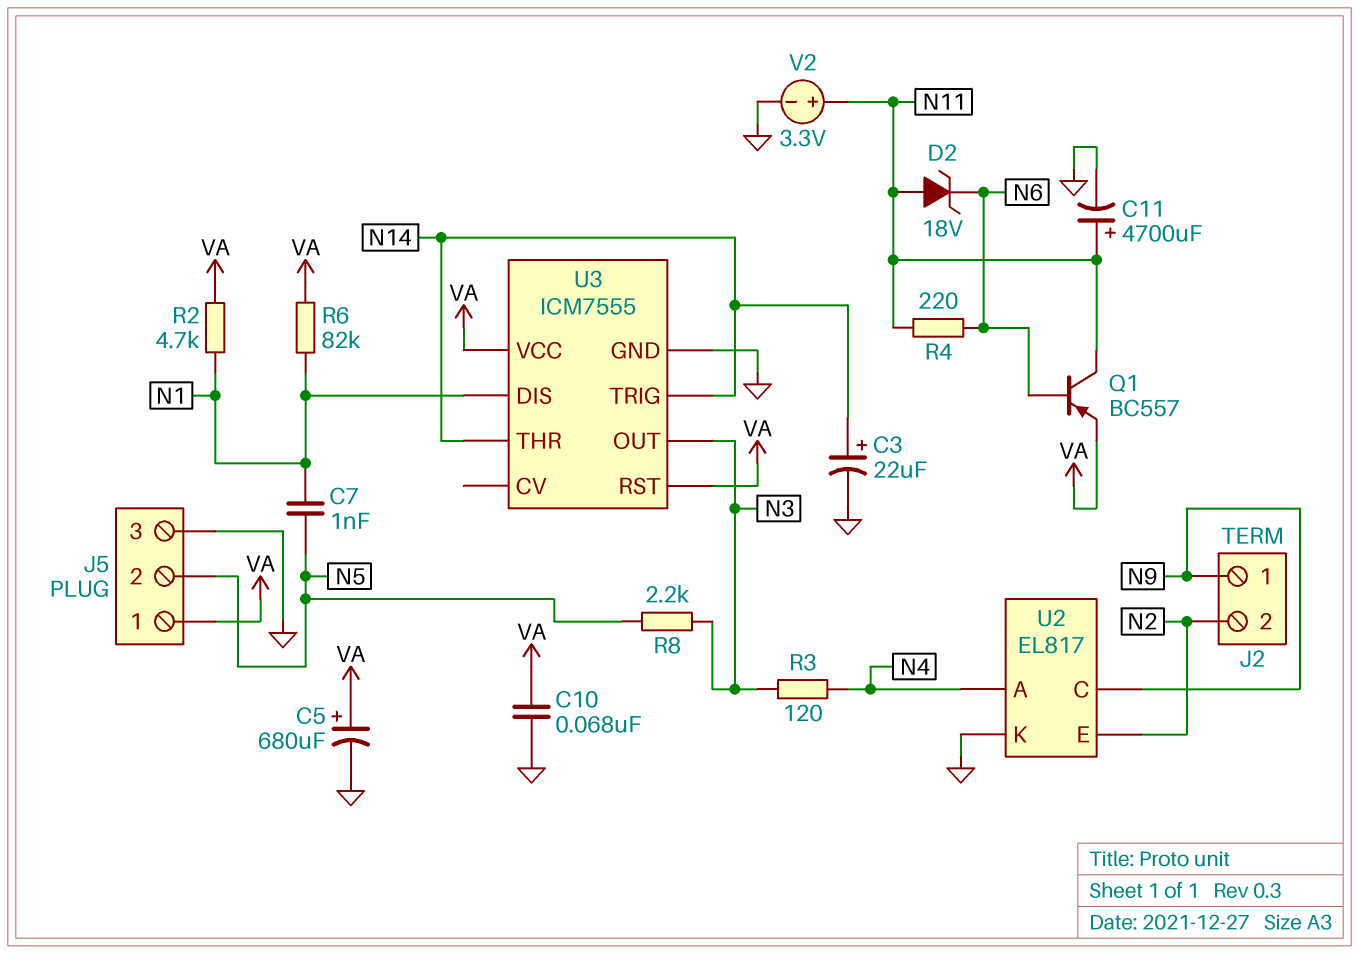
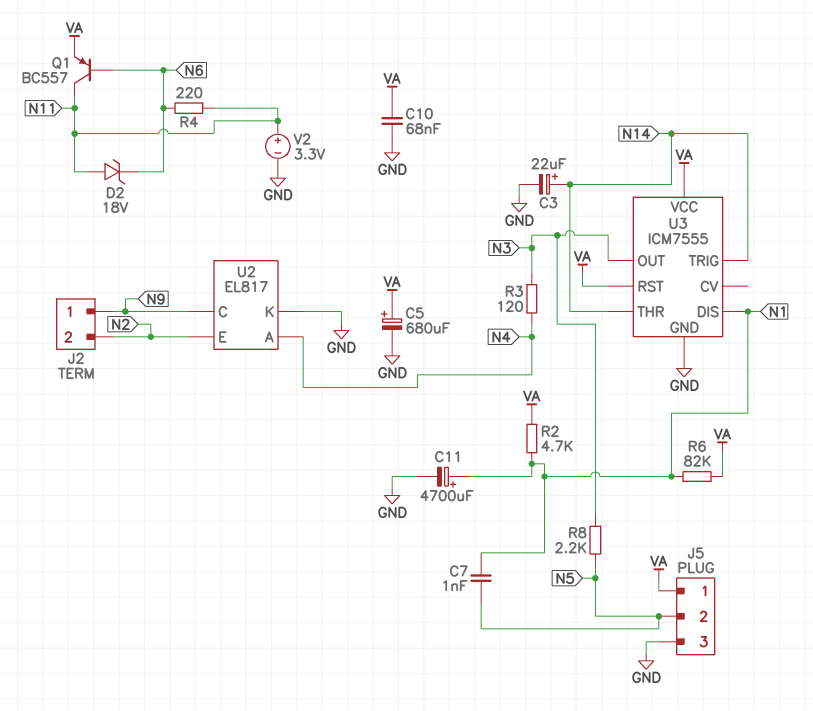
C11: 4700uF (plus N11, minus GND) -> 4700uF (plus N1, minus GND)

